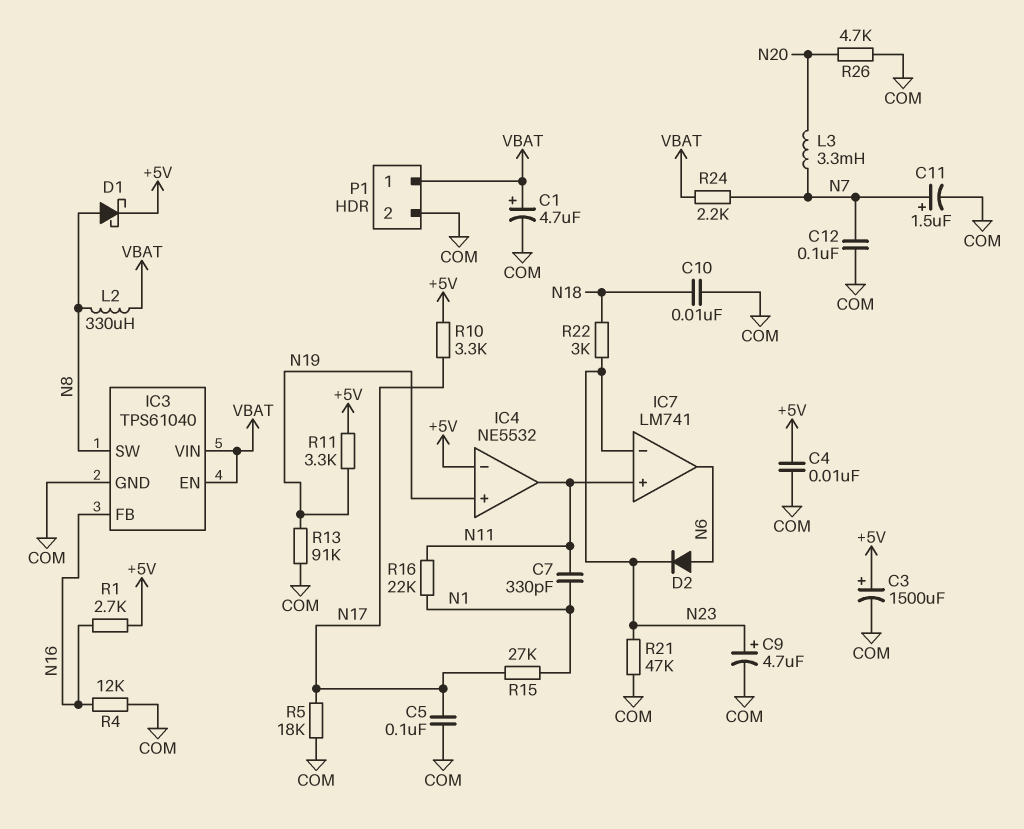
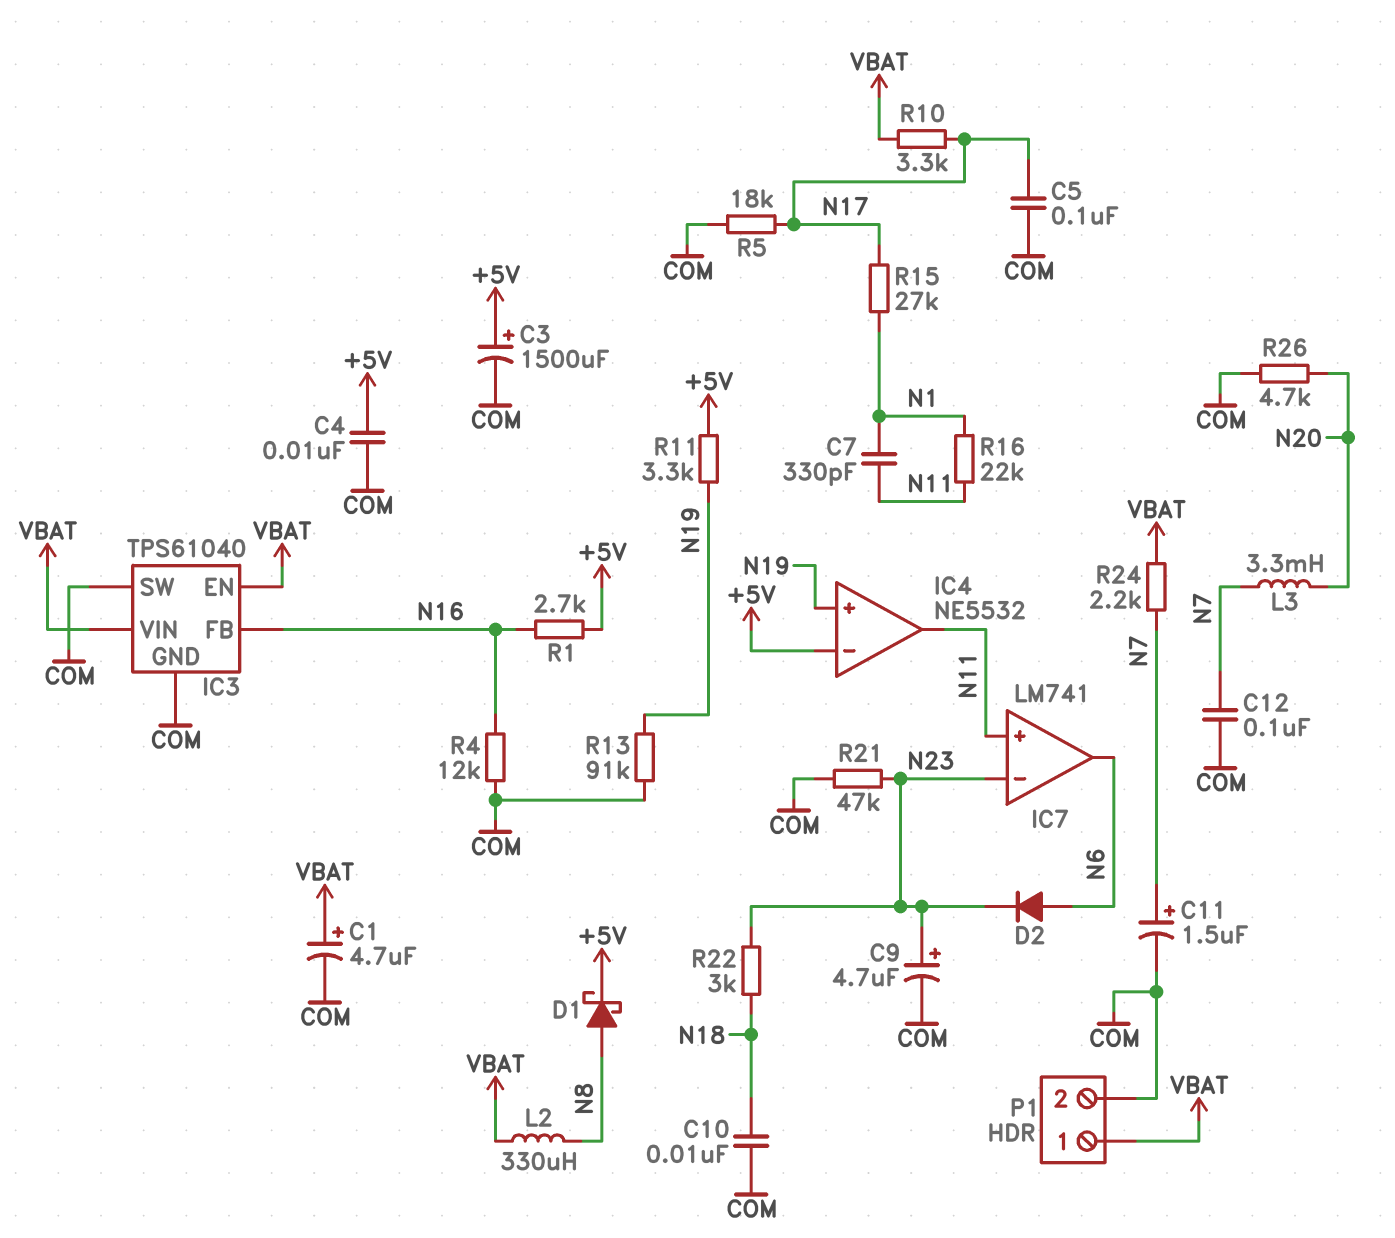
IC3 pin SW: N8 -> COM
R10: 3.3k (+5V, N17) -> 3.3k (N17, VBAT)

